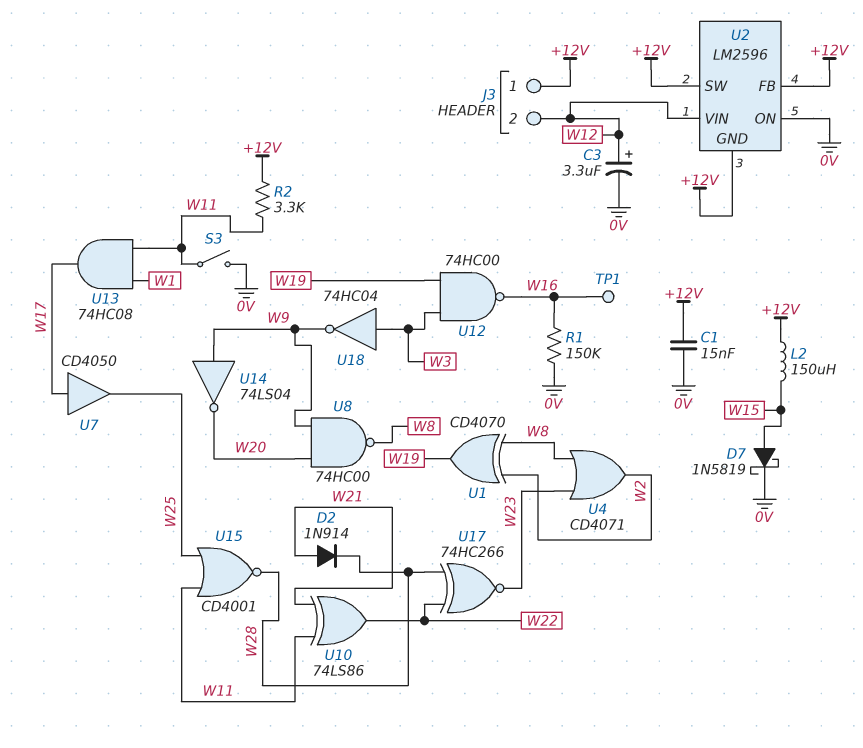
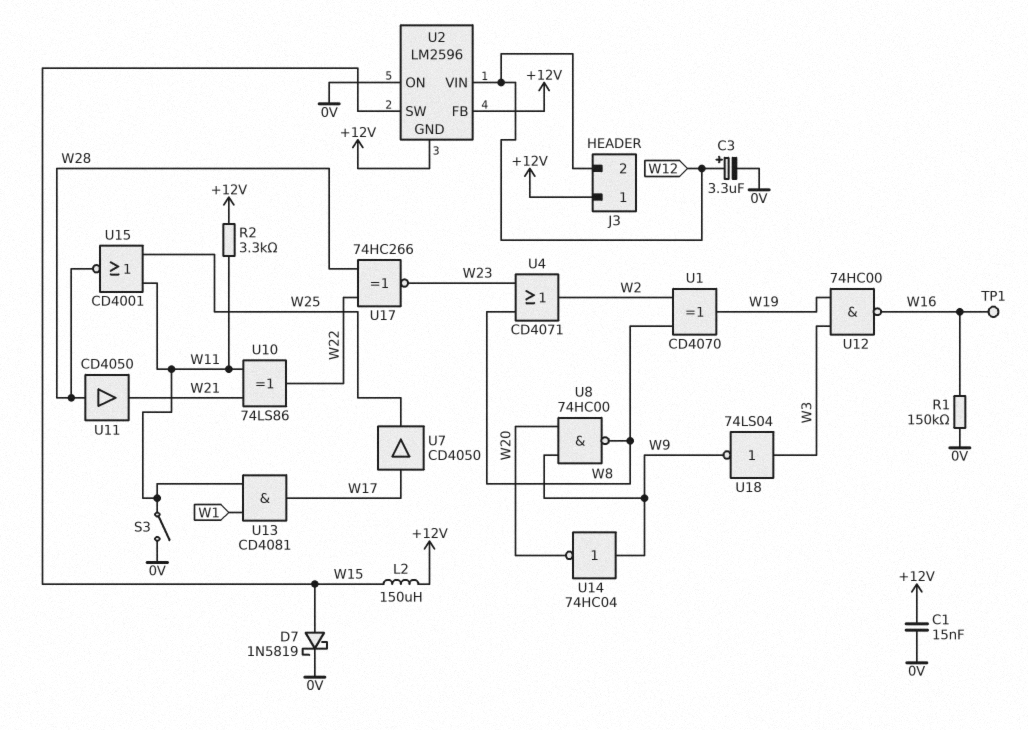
D2: diode 1N914 (A W21, K W28) -> none
U2 pin SW: +12V -> W15
U11: none -> buffer CD4050 (in W28, out W21)
U13: AND 74HC08 (in W1, in W11, out W17) -> AND CD4081 (in W1, in W11, out W17)
U14: NOT 74LS04 (in W9, out W20) -> NOT 74HC04 (in W9, out W20)
U18: NOT 74HC04 (in W3, out W9) -> NOT 74LS04 (in W3, out W9)

